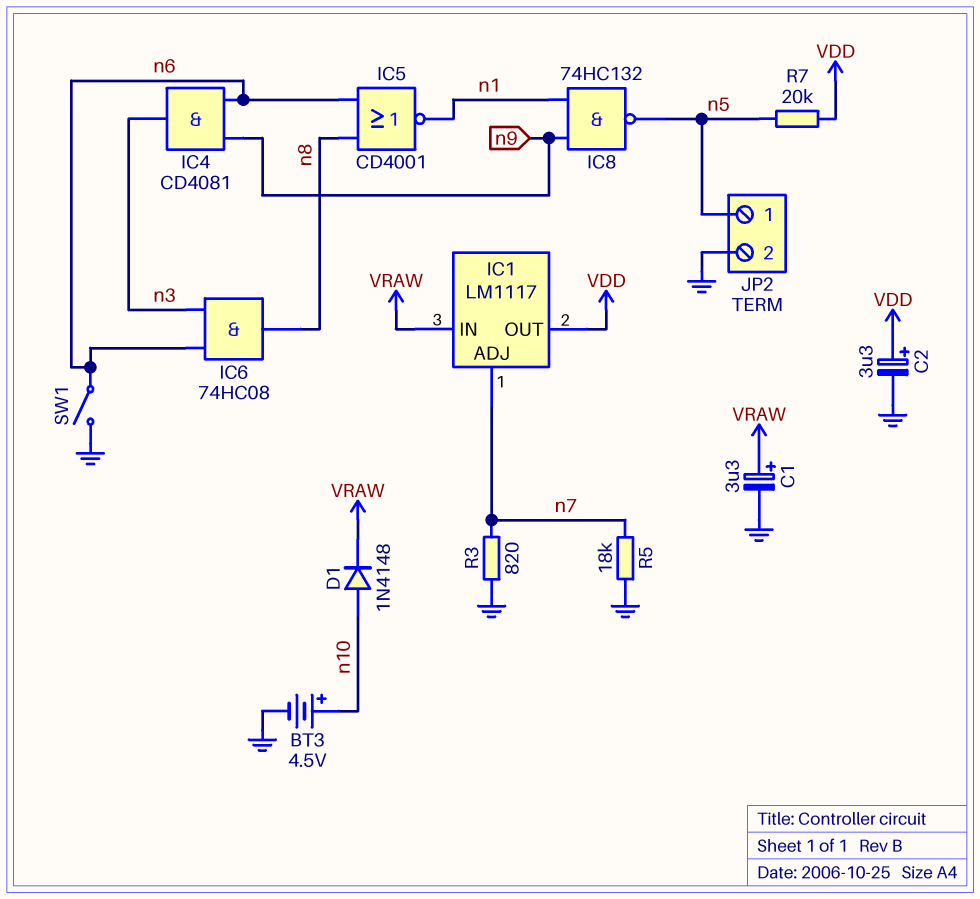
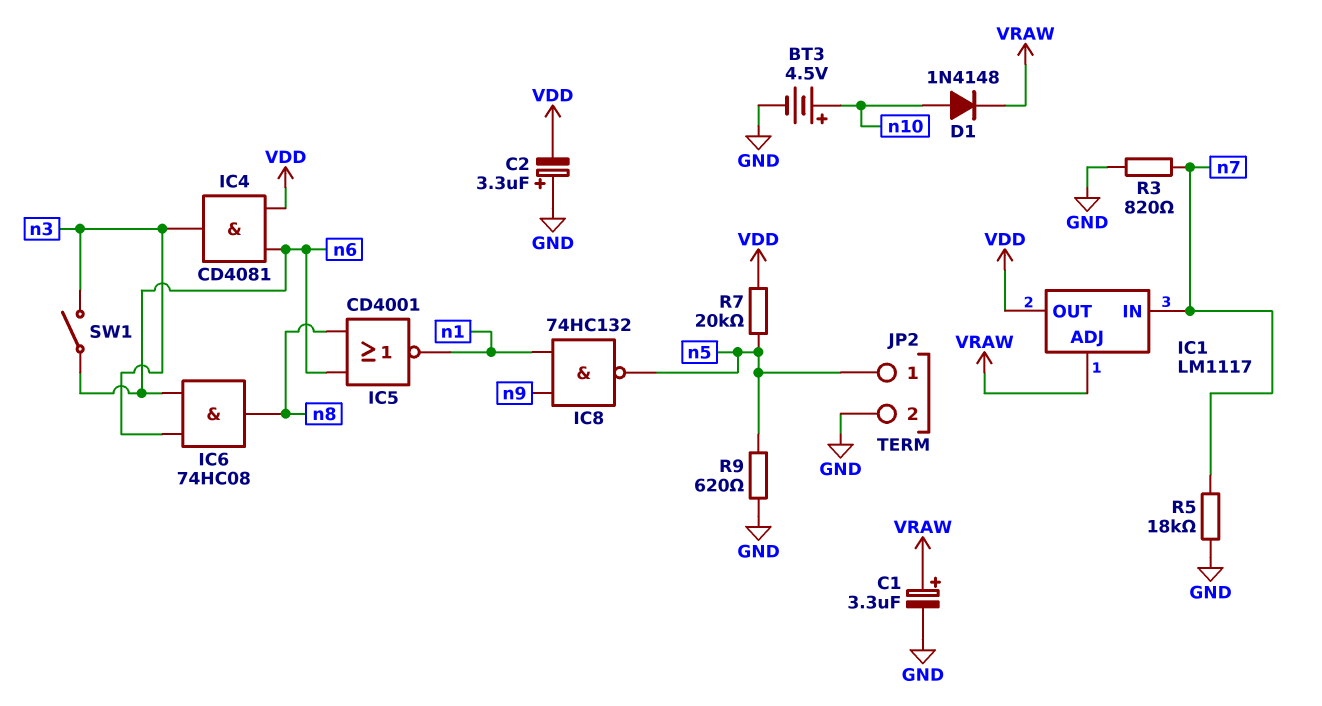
C2: 3.3uF (plus VDD, minus GND) -> 3.3uF (plus GND, minus VDD)
IC1 pin ADJ: n7 -> VRAW
IC1 pin IN: VRAW -> n7
IC4: AND CD4081 (in n6, in n9, out n3) -> AND CD4081 (in VDD, in n6, out n3)
R9: none -> 620 (GND, n5)
SW1: switch (GND, n6) -> switch (n3, n6)

